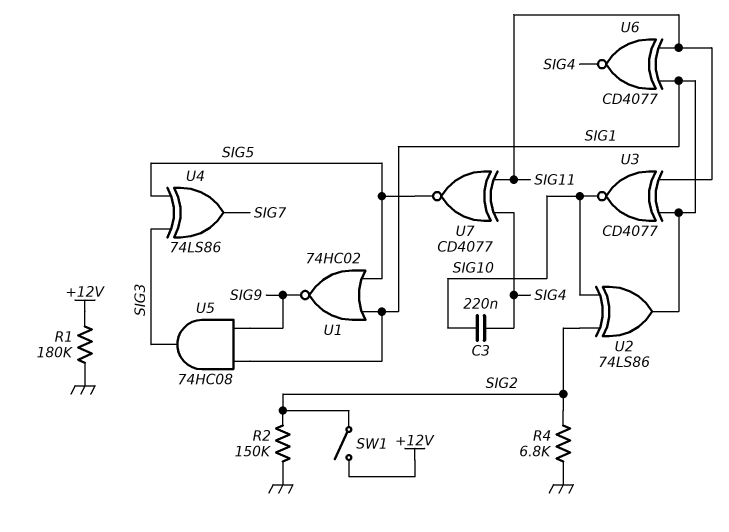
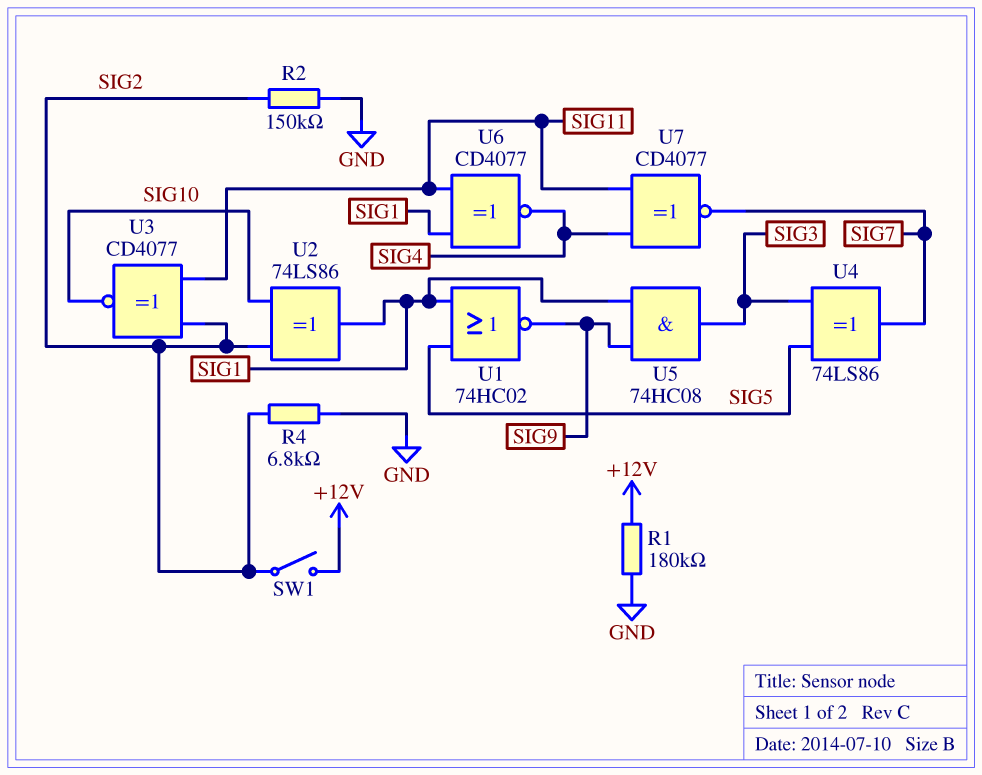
C3: 220nF (SIG4, SIG10) -> none
U3: XNOR CD4077 (in SIG1, in SIG11, out SIG10) -> XNOR CD4077 (in SIG2, in SIG11, out SIG10)
U7: XNOR CD4077 (in SIG4, in SIG11, out SIG5) -> XNOR CD4077 (in SIG4, in SIG11, out SIG7)

